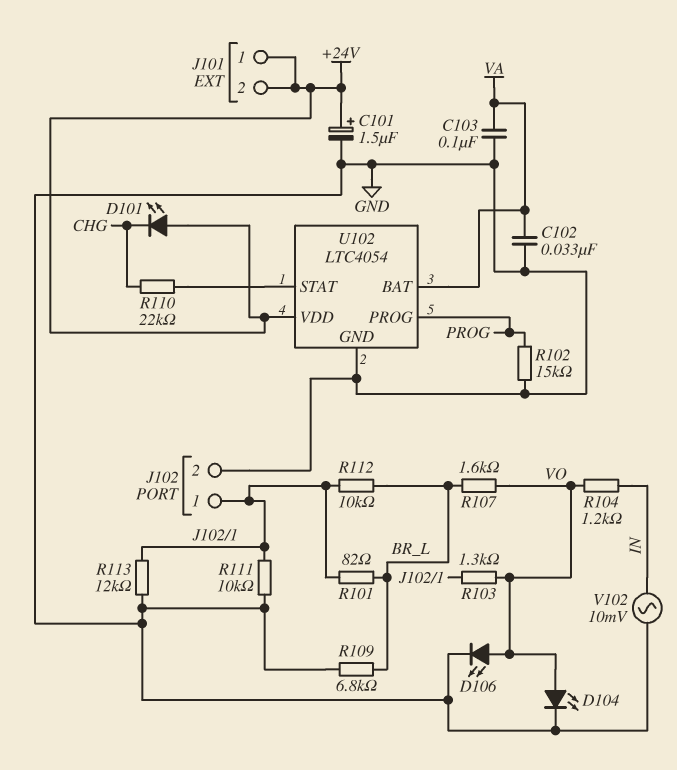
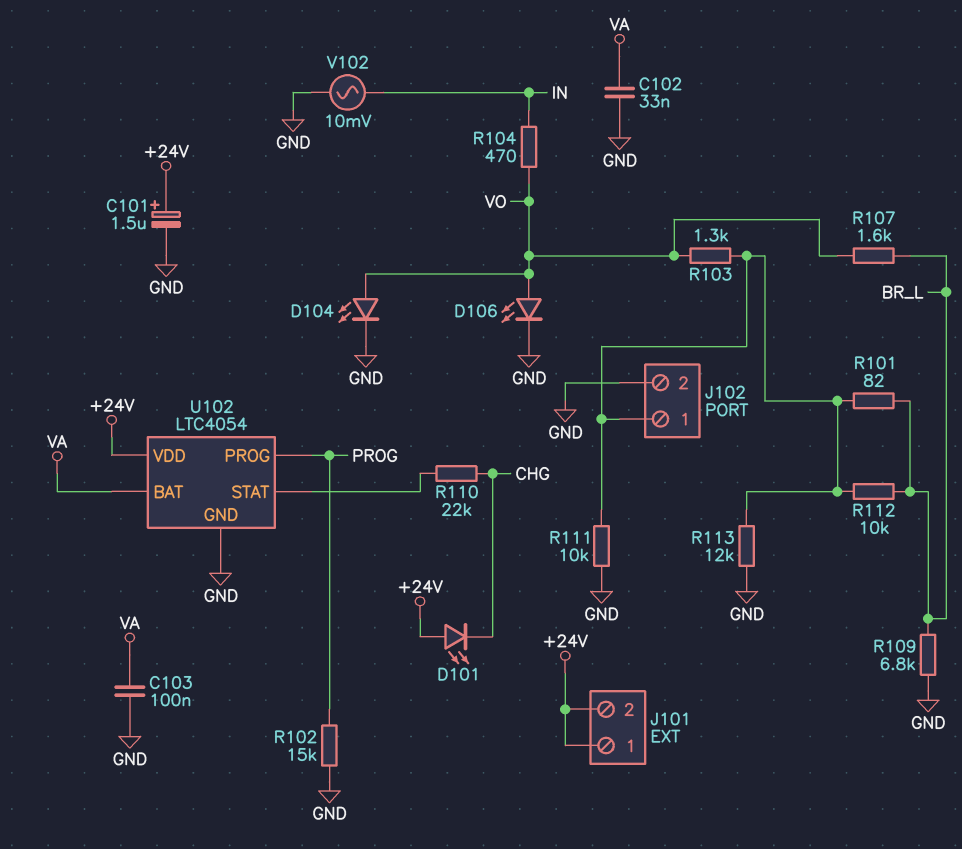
R104: 1.2k (IN, VO) -> 470 (IN, VO)

